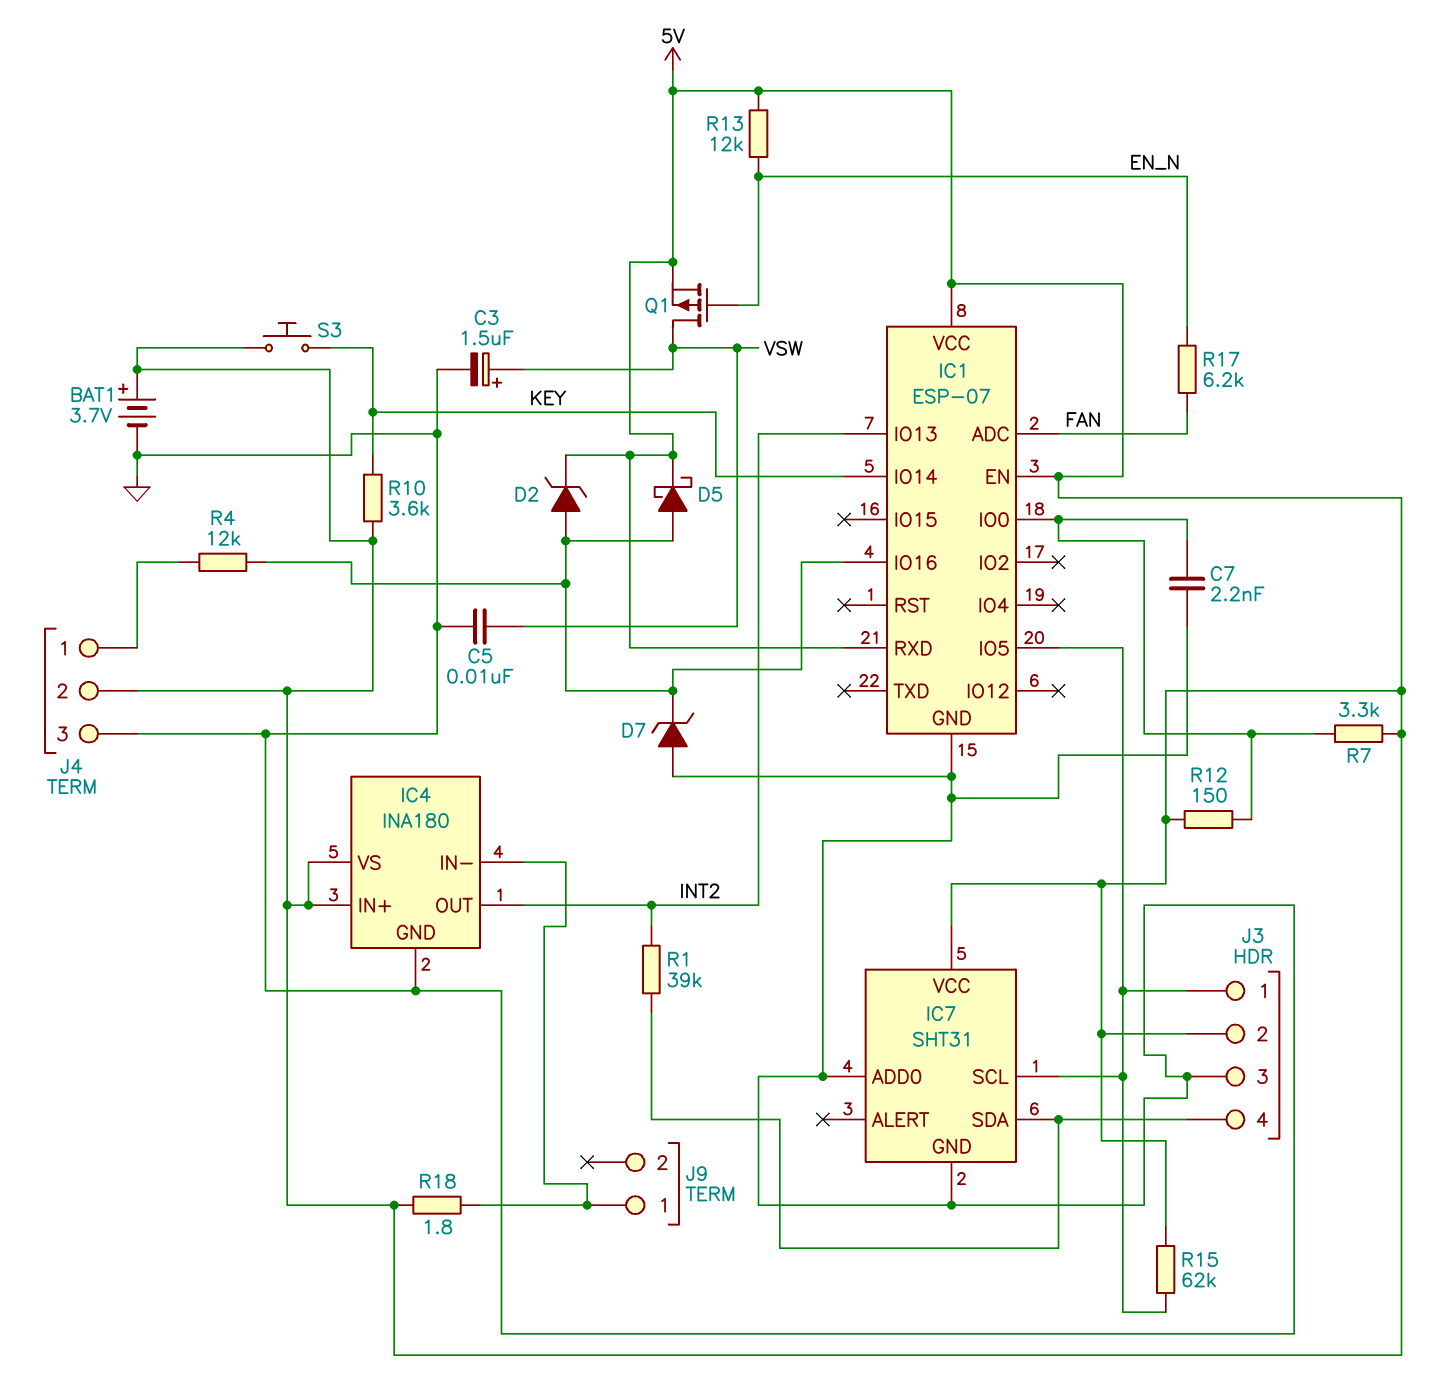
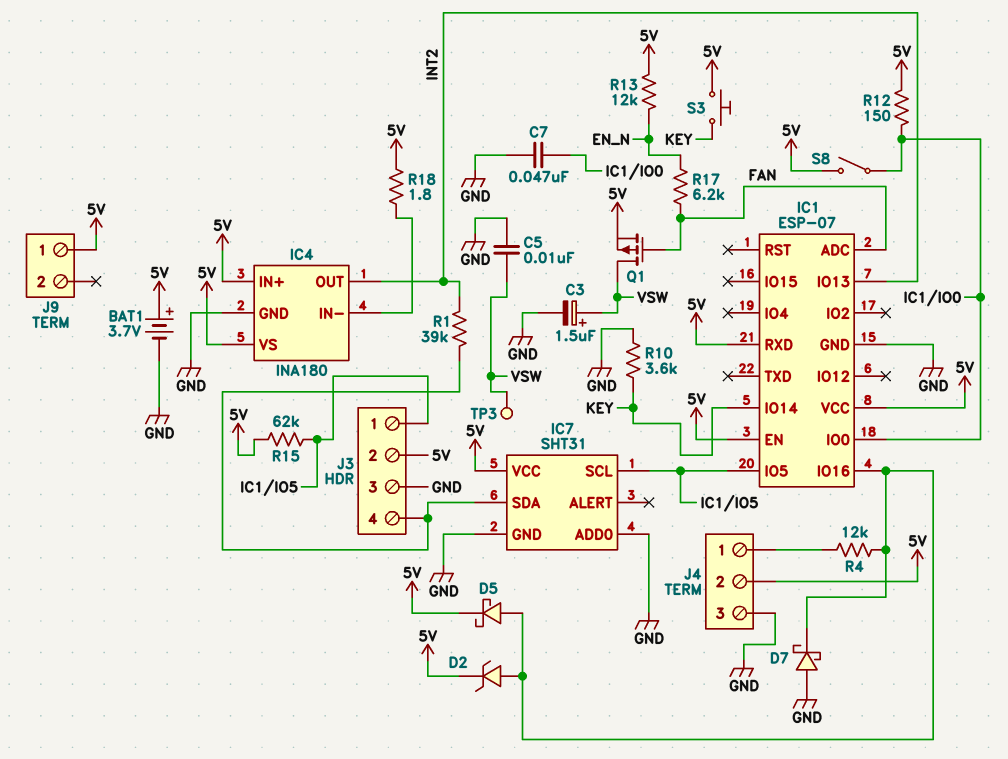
C7: 2.2nF (GND, IC1/IO0) -> 47nF (GND, IC1/IO0)
D7: zener (A GND, K IC1/IO16) -> schottky (A GND, K IC1/IO16)
J9 pin 1: IC4/IN- -> 5V
Q1: PMOS (G EN_N, D VSW, S 5V) -> PMOS (G FAN, D VSW, S 5V)
R7: 3.3k (5V, IC1/IO0) -> none
R10: 3.6k (5V, KEY) -> 3.6k (GND, KEY)
S8: none -> switch (5V, IC1/IO0)
TP3: none -> test point (VSW)

